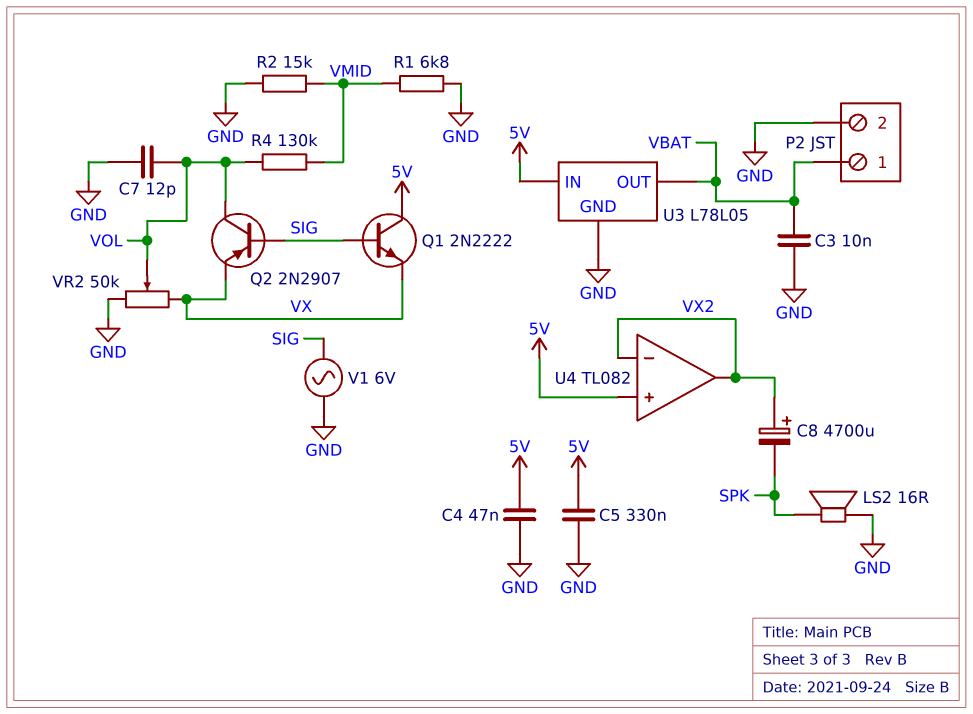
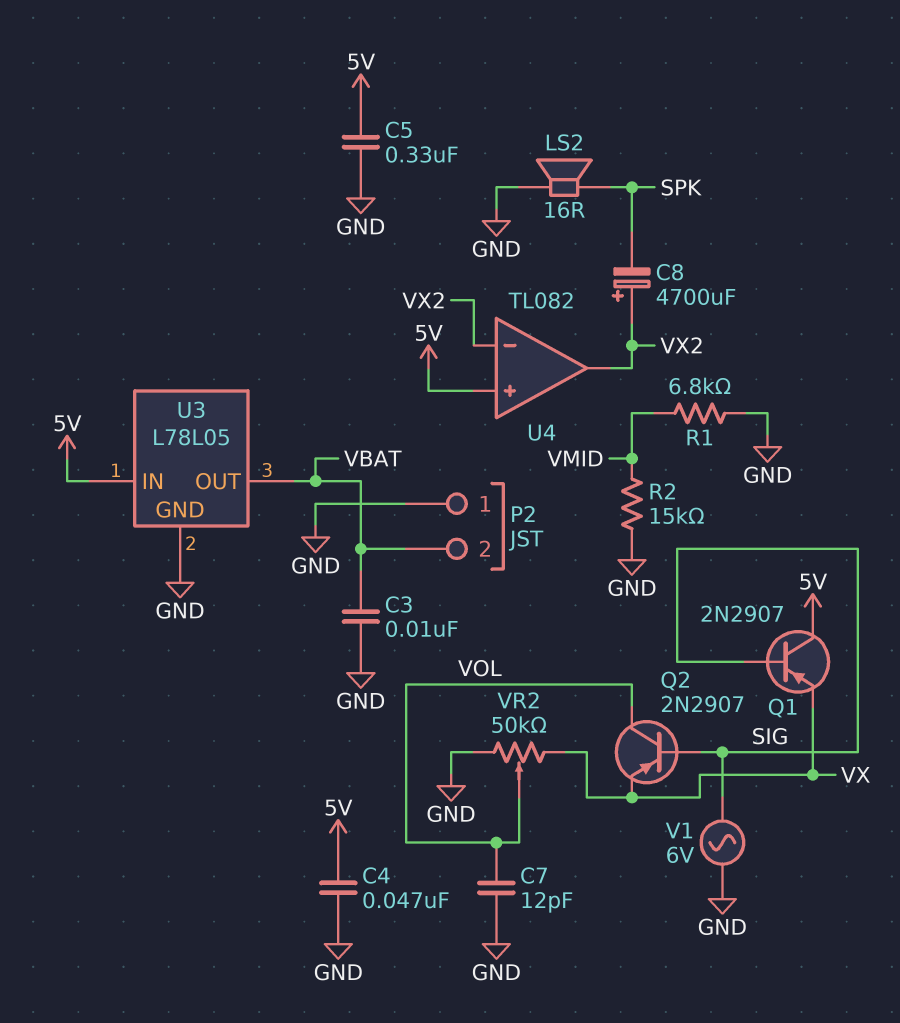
P2 pin 1: VBAT -> GND
P2 pin 2: GND -> VBAT
Q1: NPN 2N2222 (B SIG, C 5V, E VX) -> PNP 2N2907 (B SIG, C 5V, E VX)
R4: 130k (VMID, VOL) -> none

